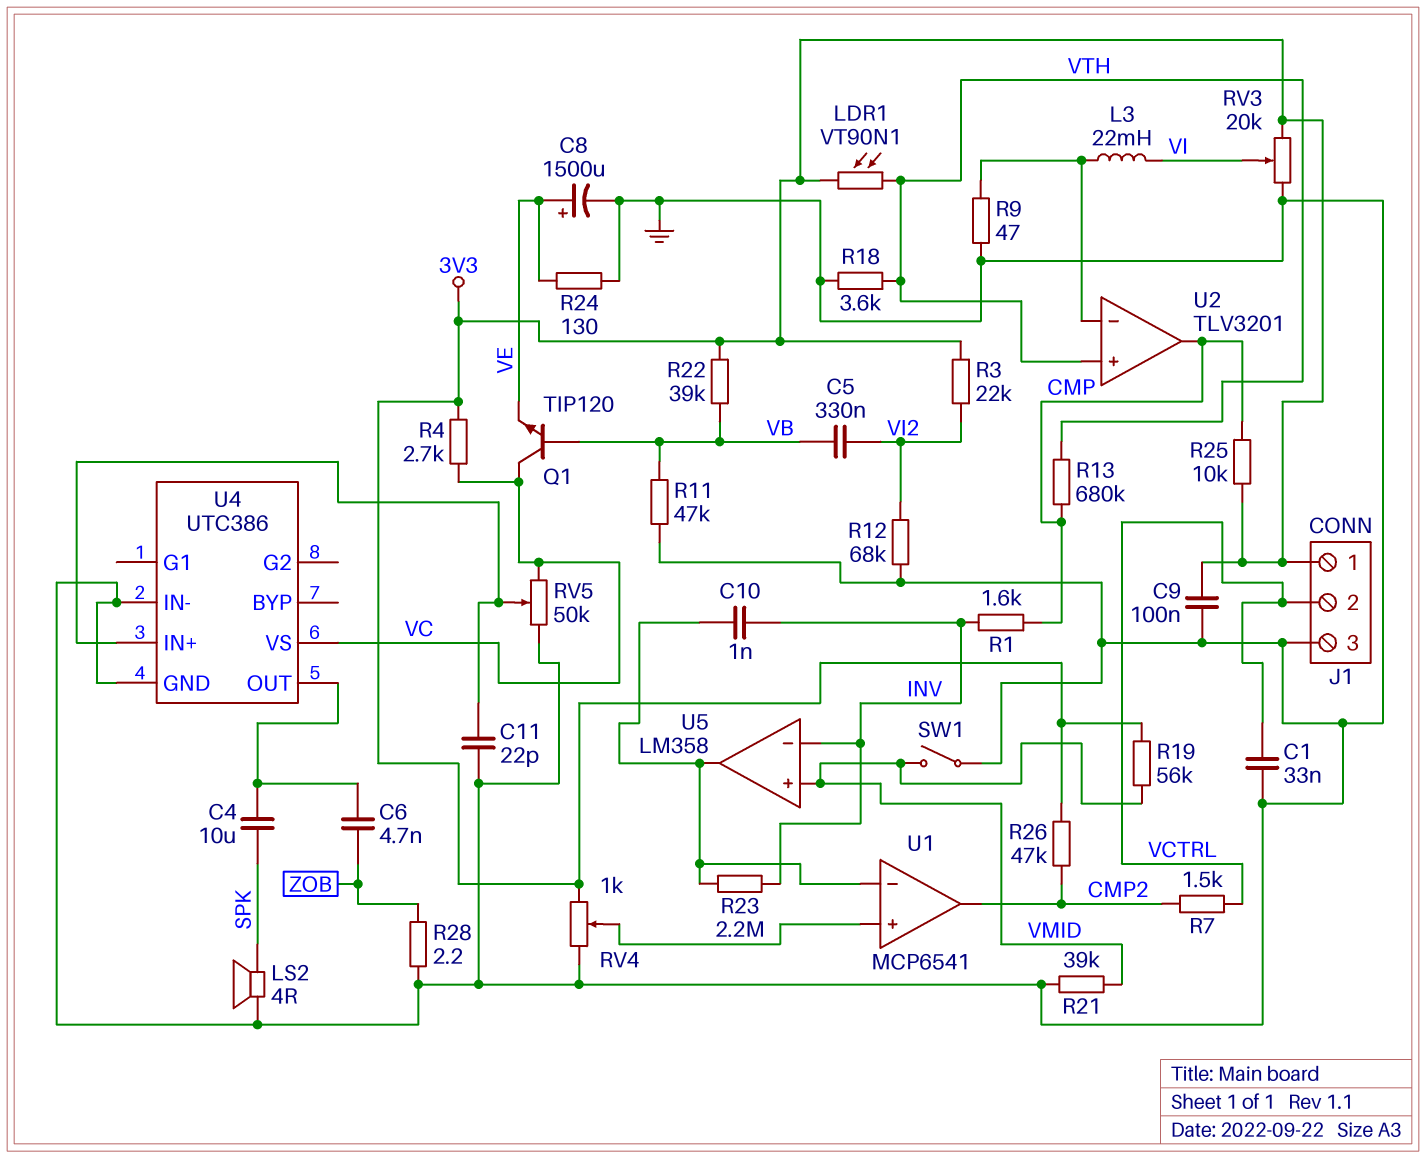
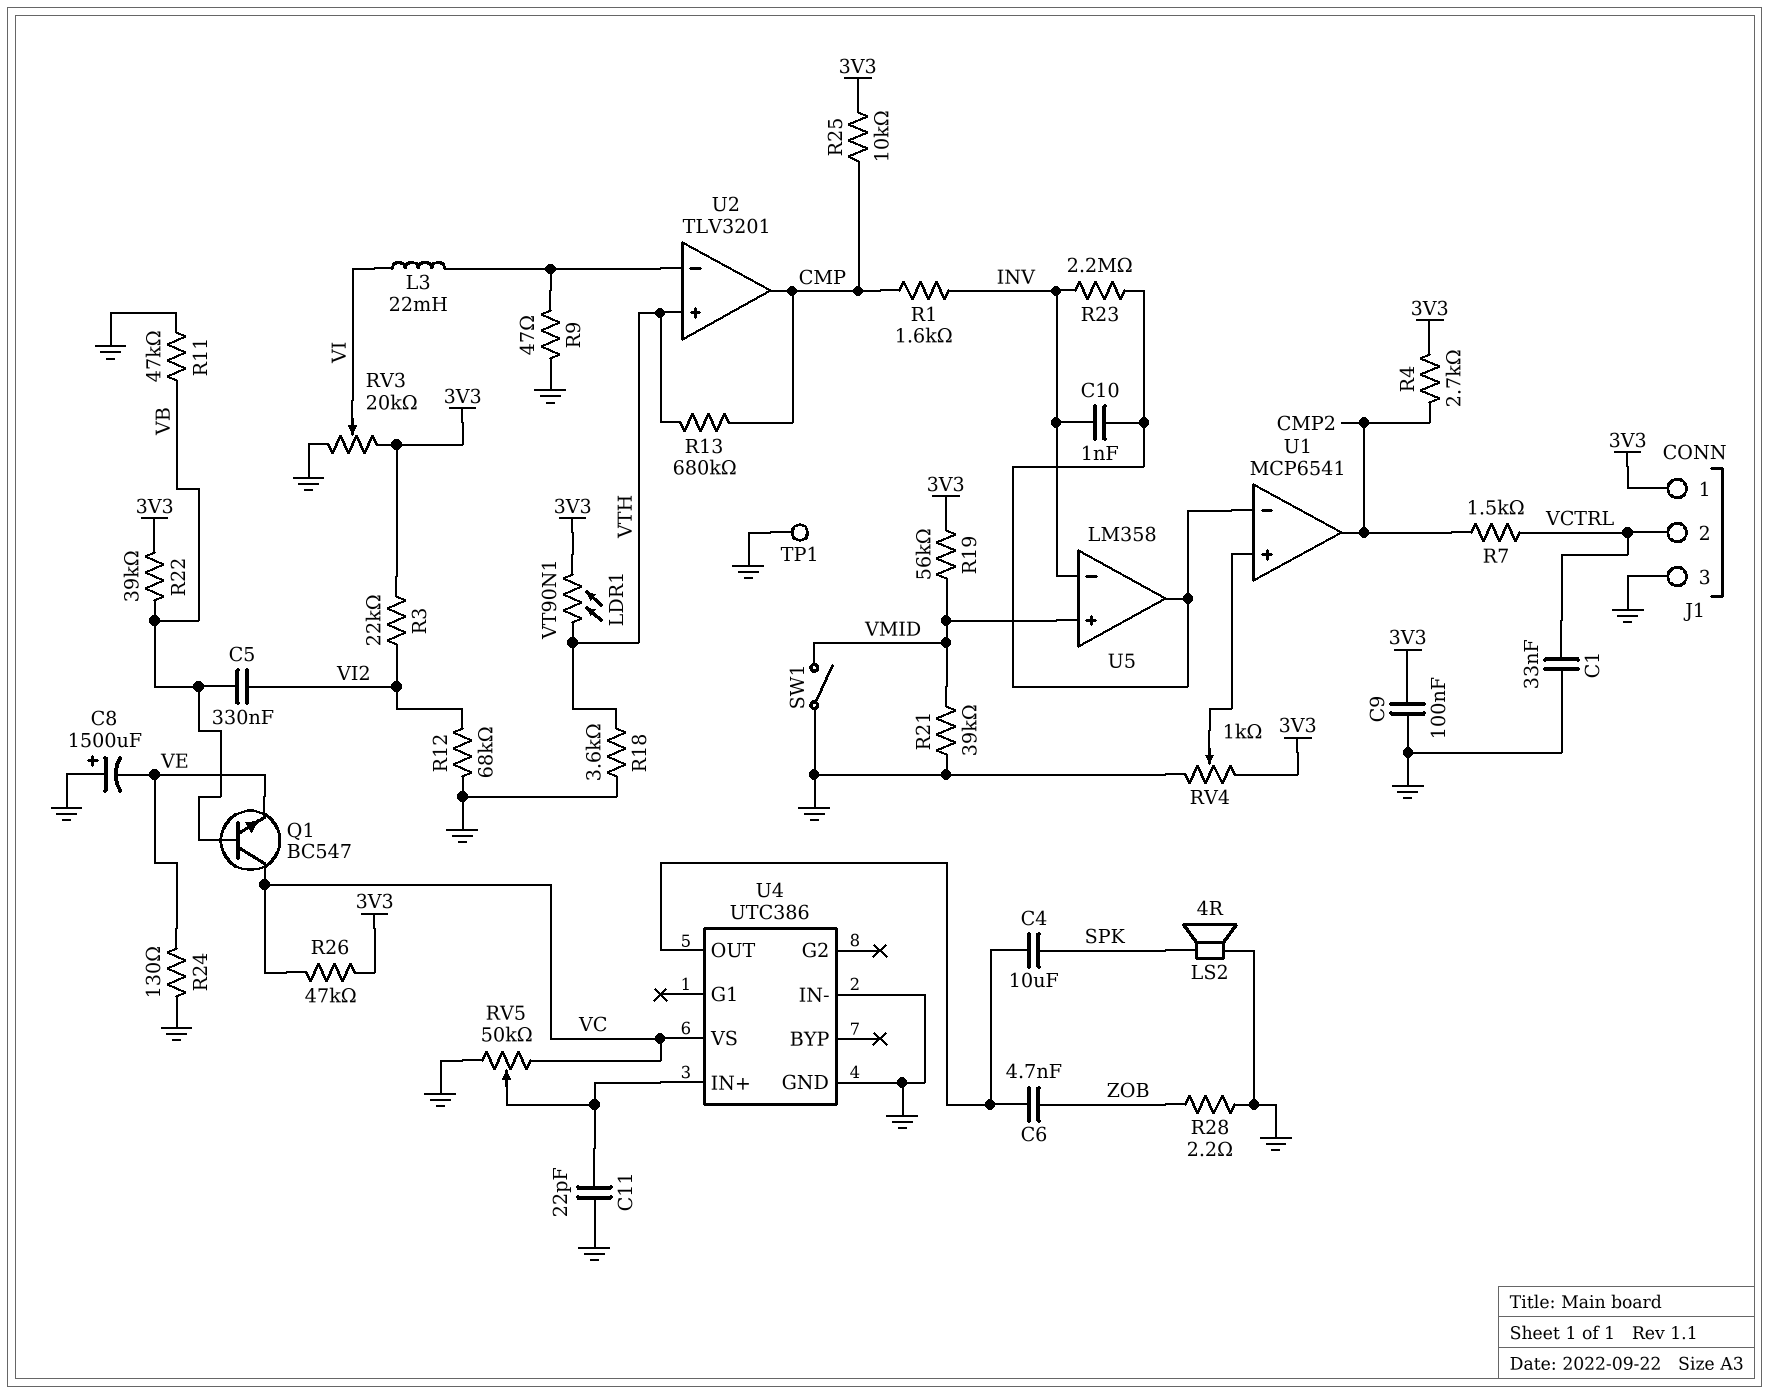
C8: 1500uF (plus VE, minus GND) -> 1500uF (plus GND, minus VE)
Q1: NPN TIP120 (B VB, C VC, E VE) -> NPN BC547 (B VB, C VC, E VE)
R4: 2.7k (3V3, VC) -> 2.7k (3V3, CMP2)
R26: 47k (3V3, CMP2) -> 47k (3V3, VC)
TP1: none -> test point (GND)

